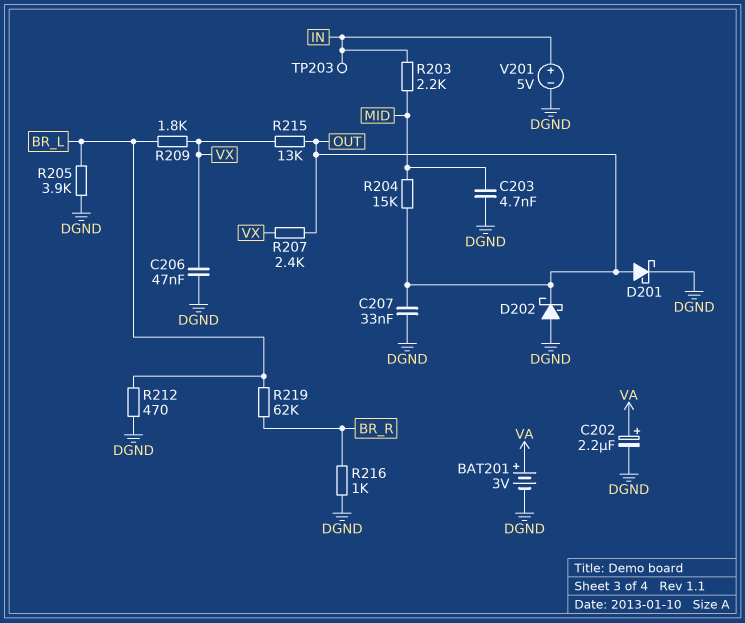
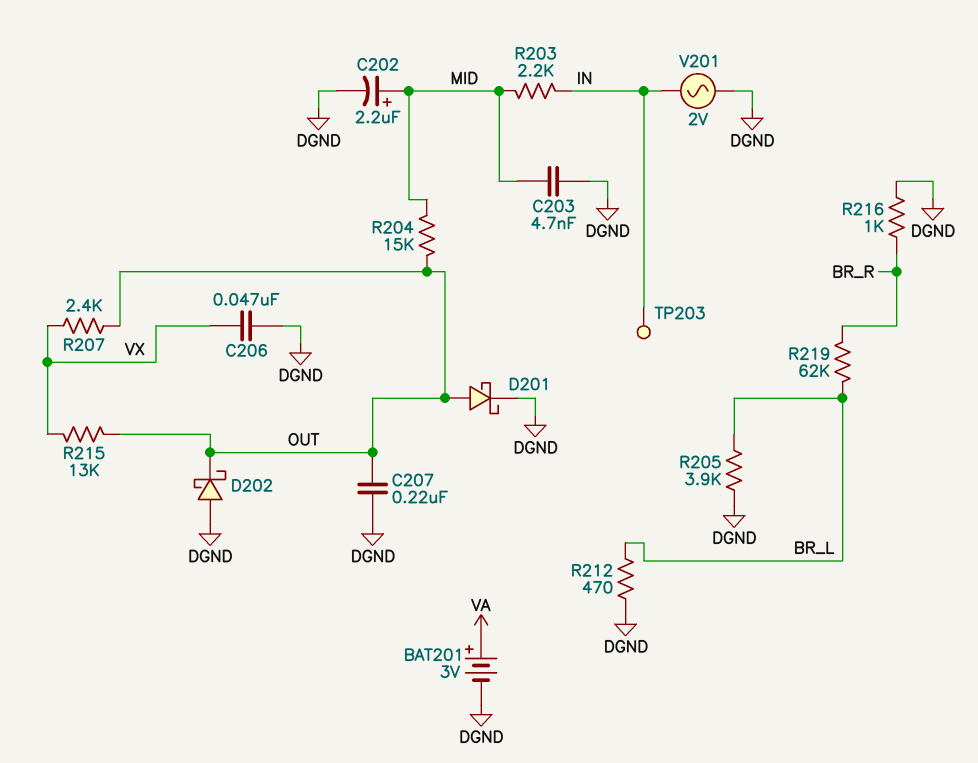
C202: 2.2uF (plus VA, minus DGND) -> 2.2uF (plus MID, minus DGND)
C207: 33nF (DGND, OUT) -> 220nF (DGND, OUT)
R209: 1.8k (BR_L, VX) -> none
V201: 5V (plus IN, minus DGND) -> AC 2V (DGND, IN)

